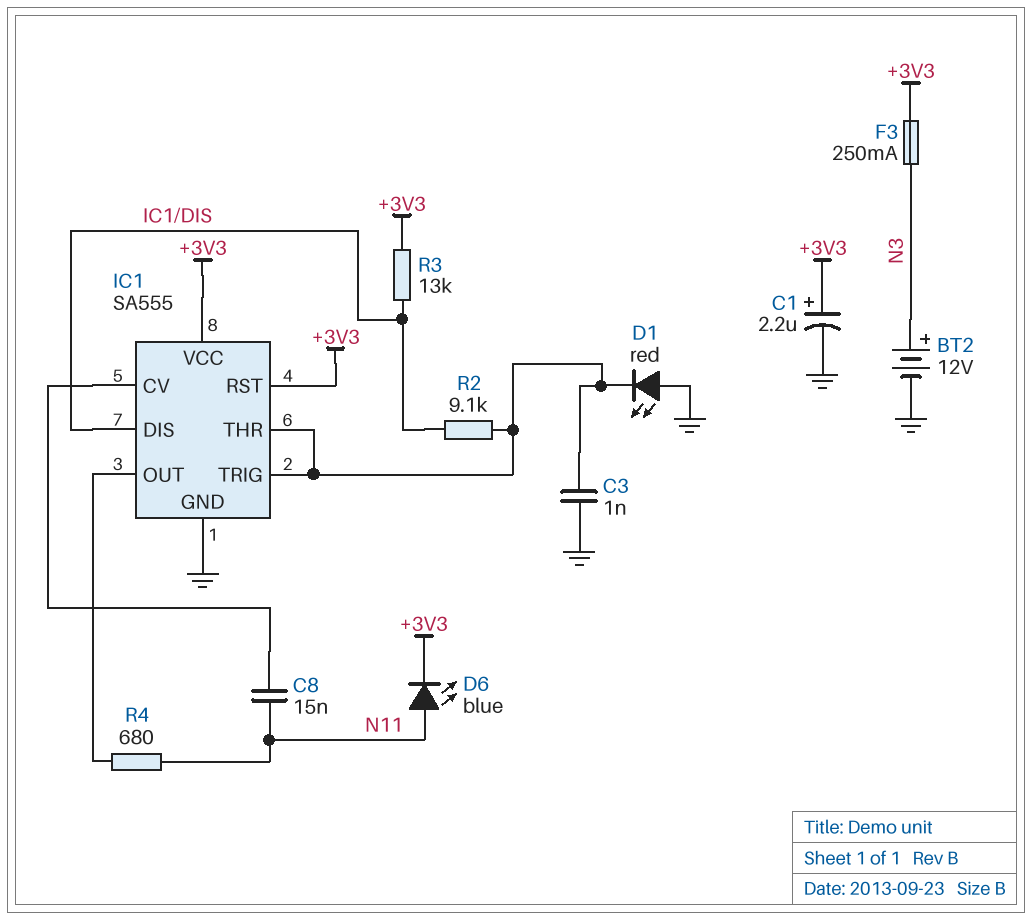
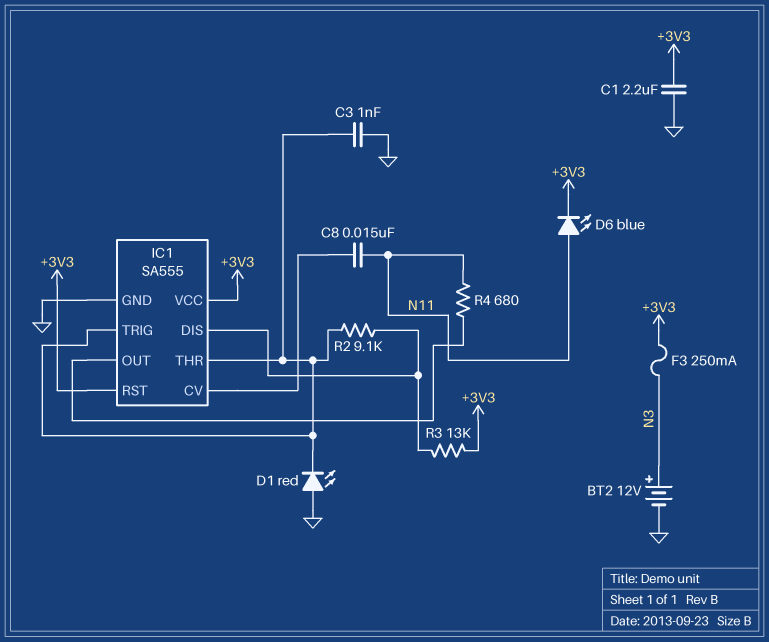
C1: 2.2uF (plus +3V3, minus GND) -> 2.2uF (+3V3, GND)

